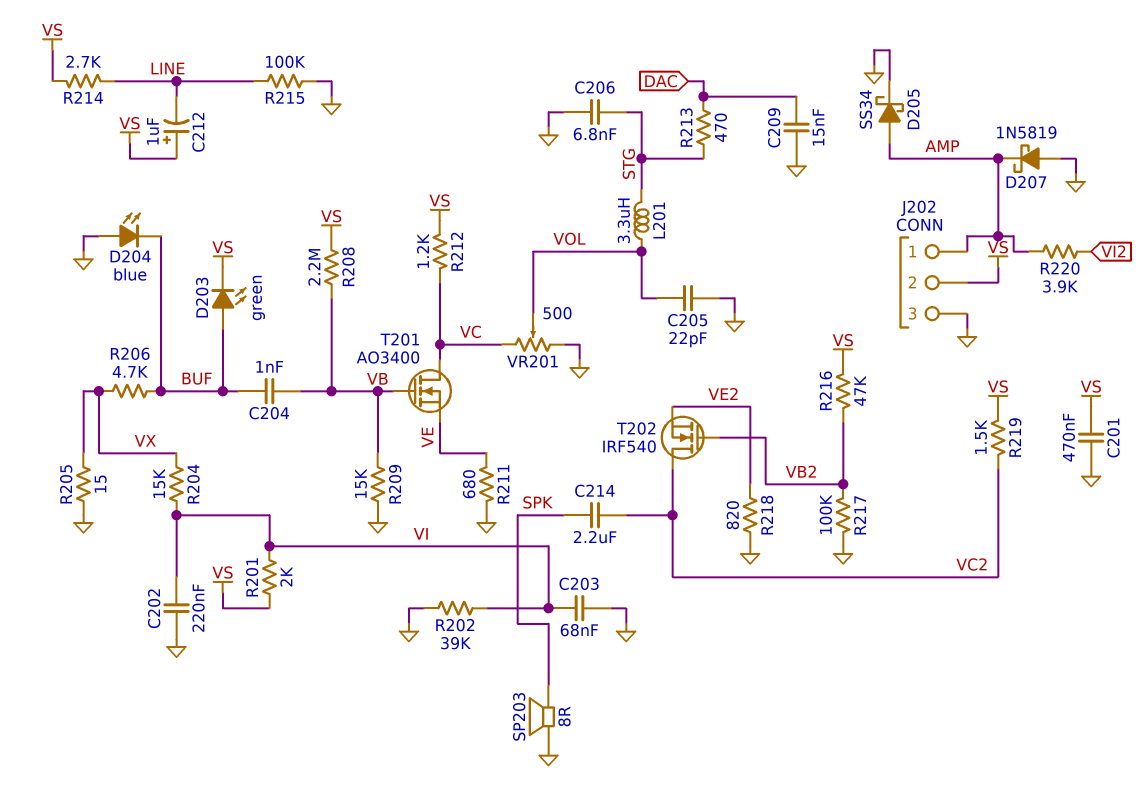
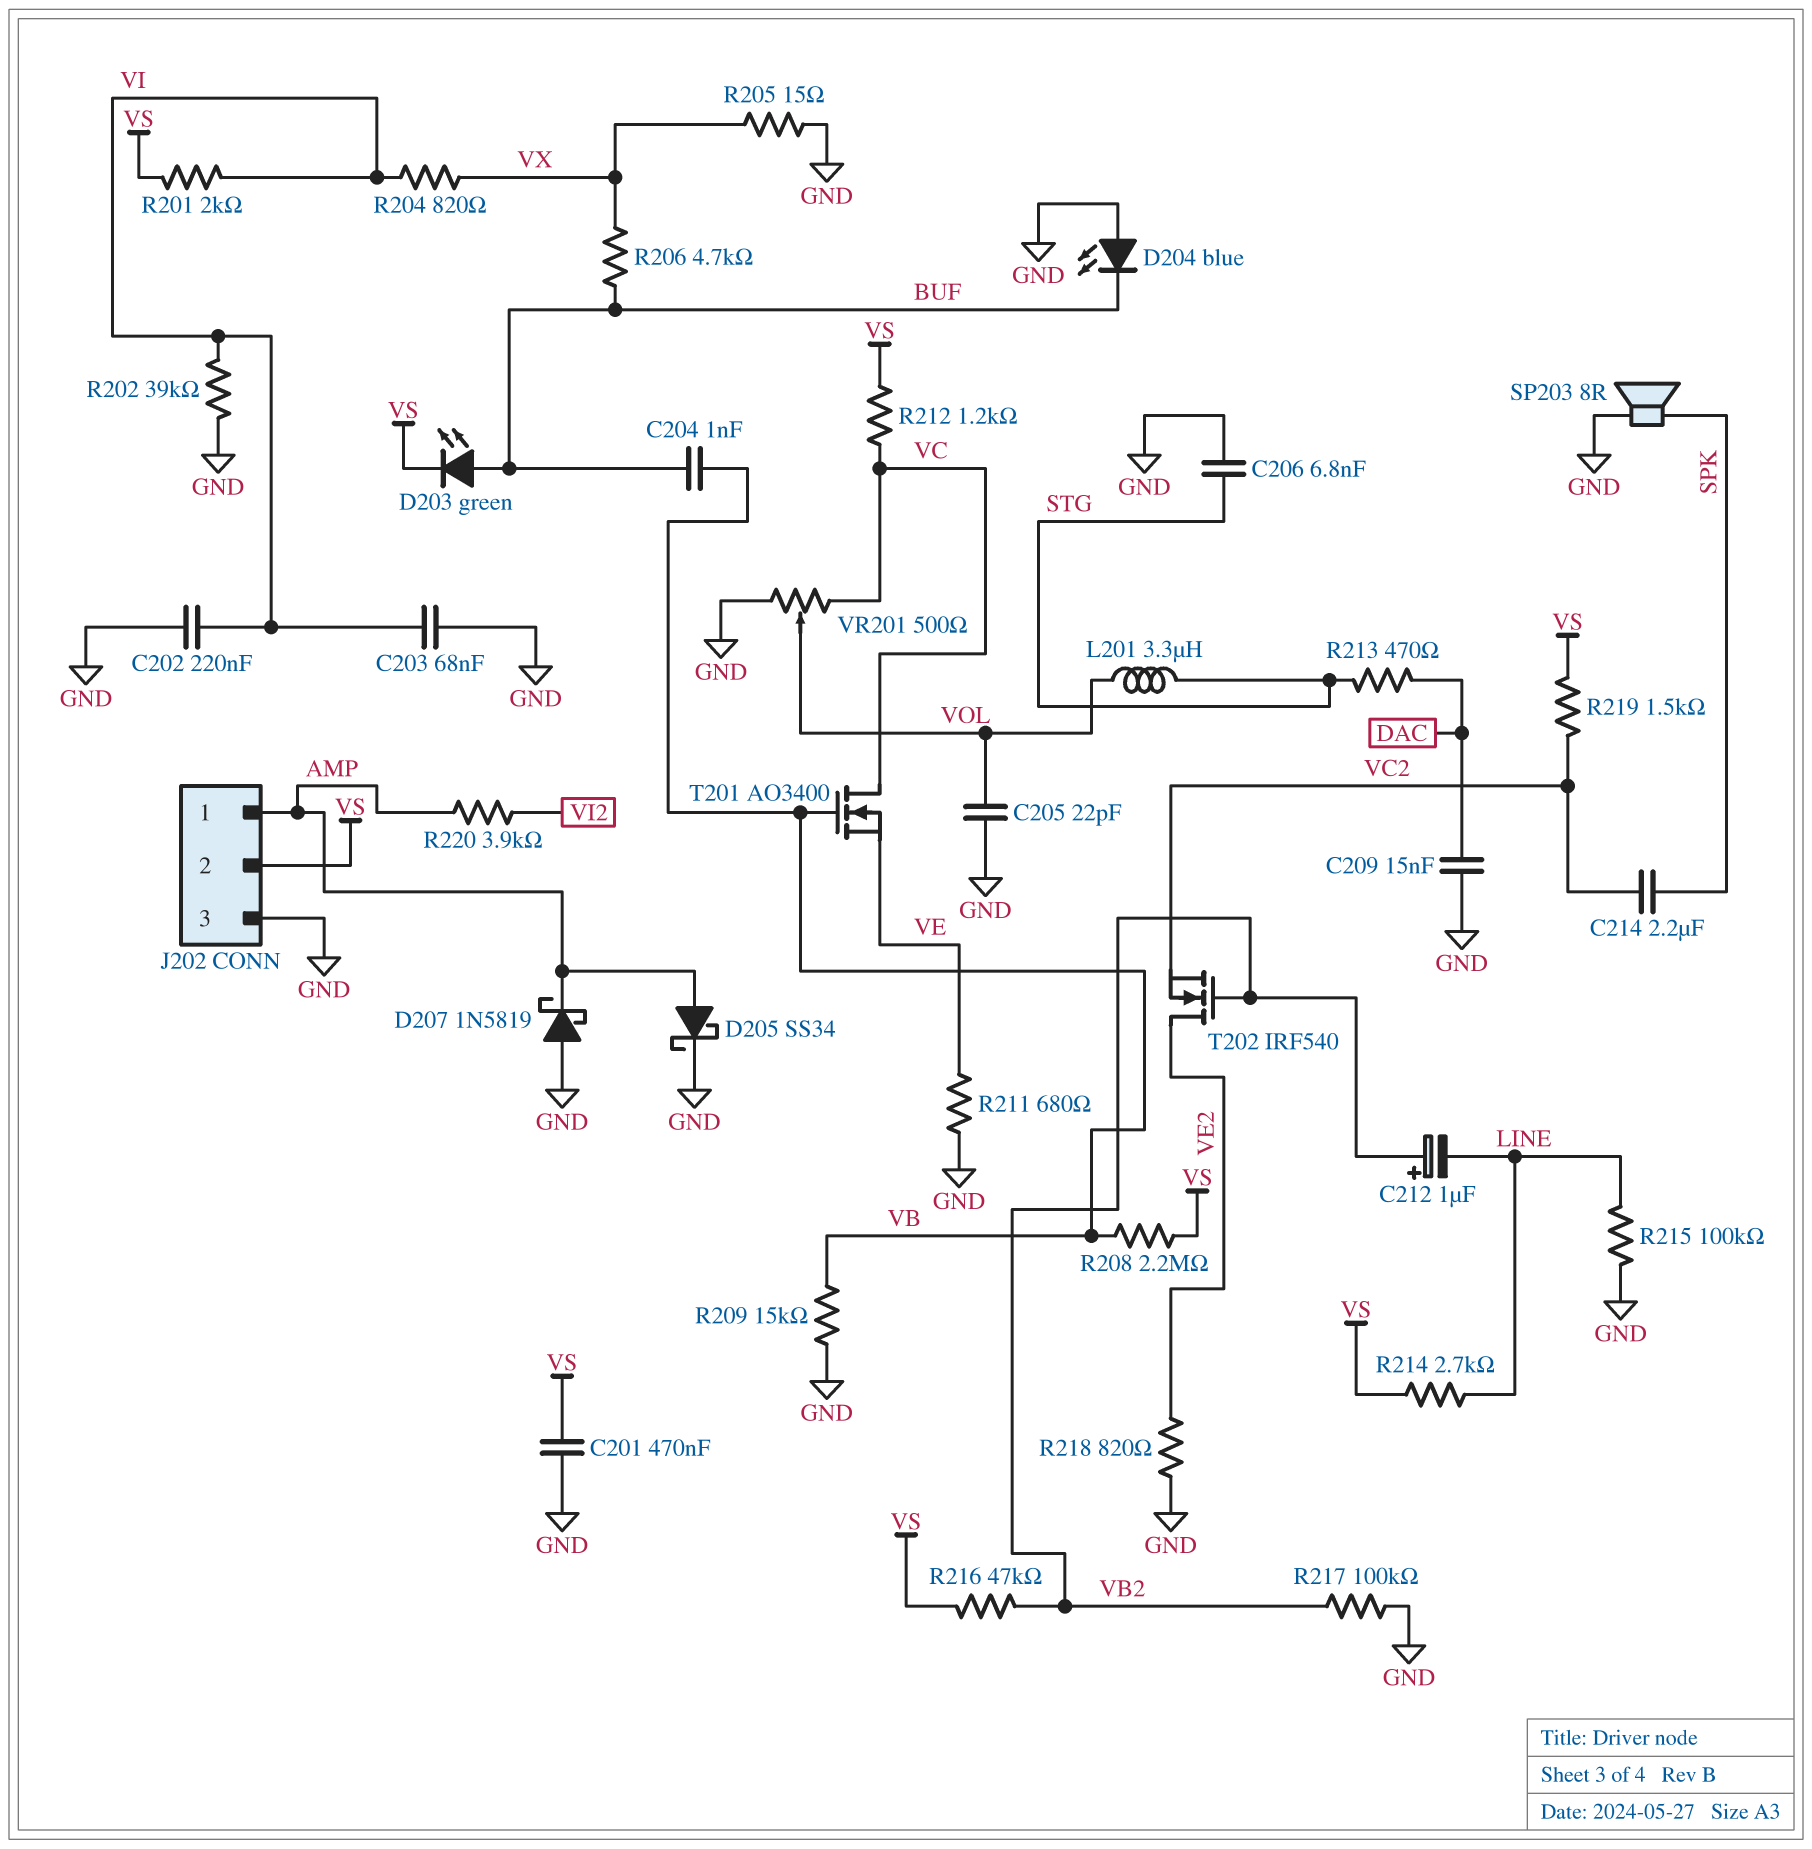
C212: 1uF (plus VS, minus LINE) -> 1uF (plus VB2, minus LINE)
R204: 15k (VI, VX) -> 820 (VI, VX)
T202: NMOS IRF540 (G VB2, D VC2, S VE2) -> NMOS IRF540 (G VB2, D VE2, S VC2)

